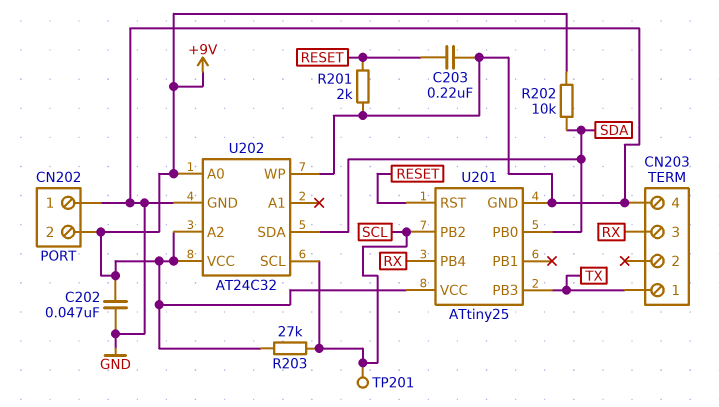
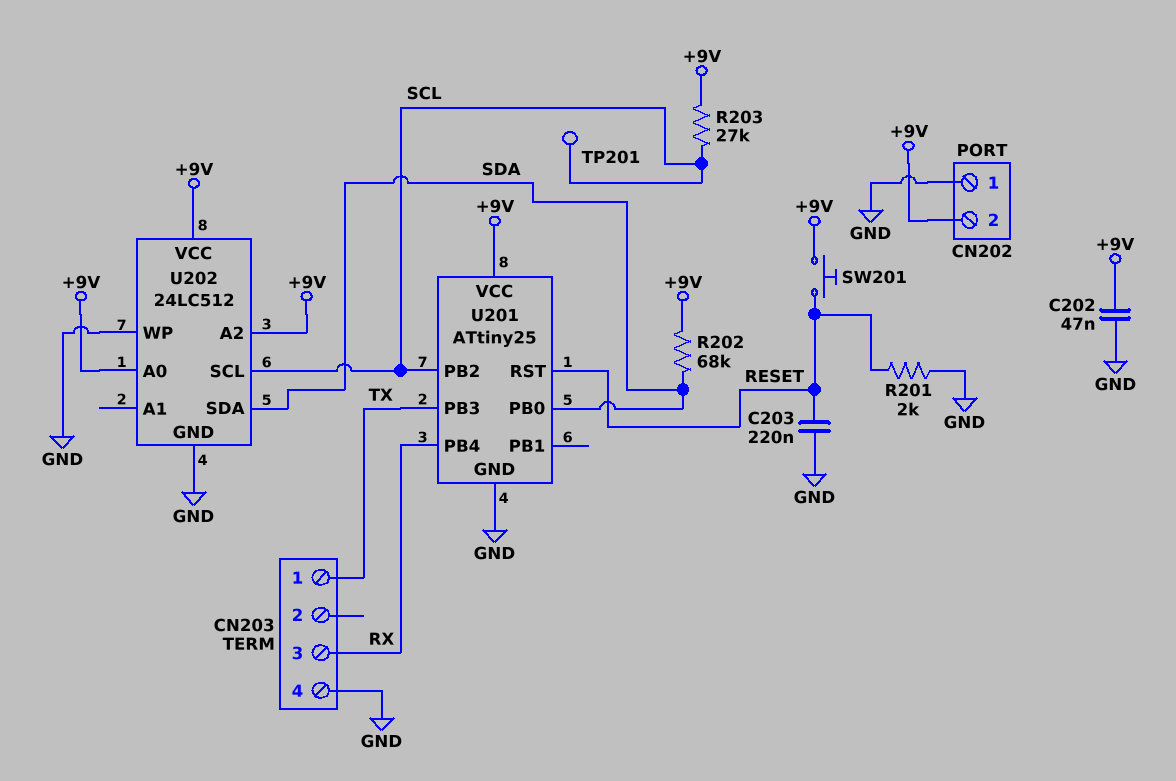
R202: 10k (+9V, SDA) -> 68k (+9V, SDA)
SW201: none -> button (+9V, RESET)
U202: AT24C32 -> 24LC512

